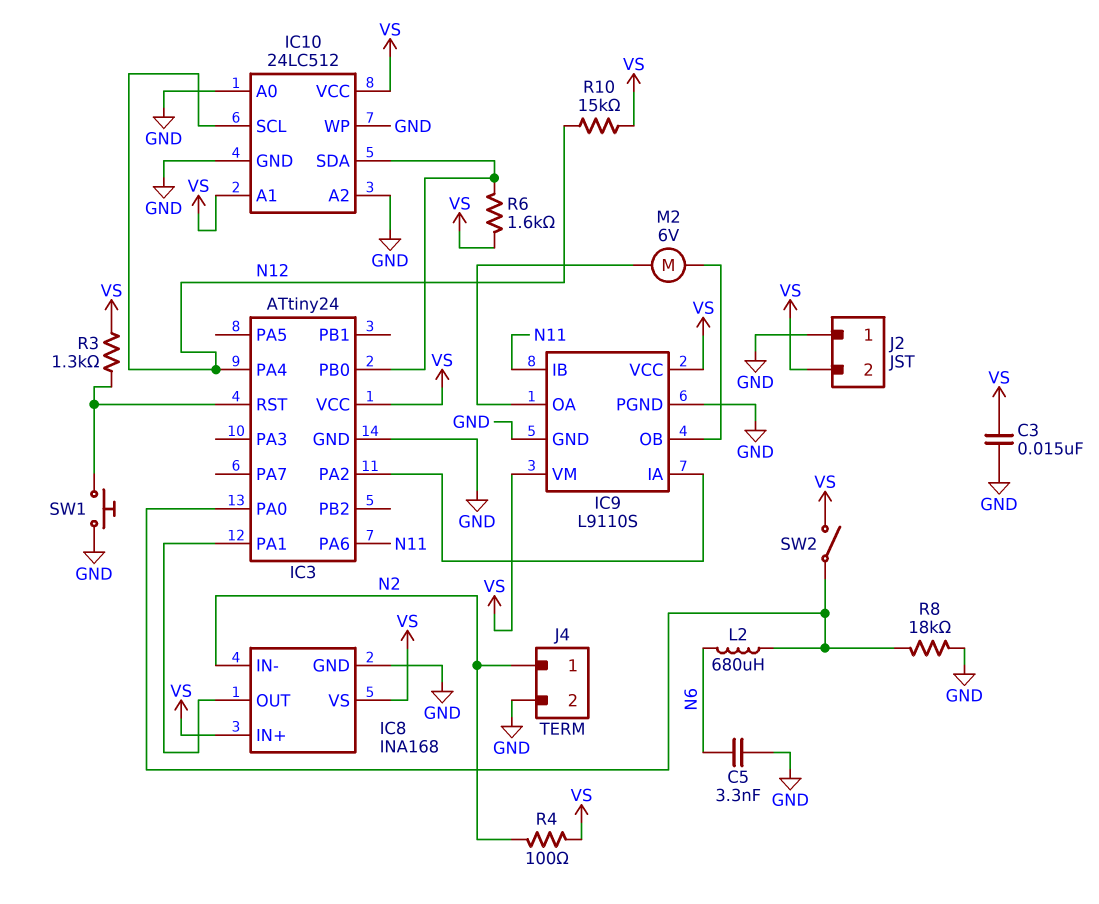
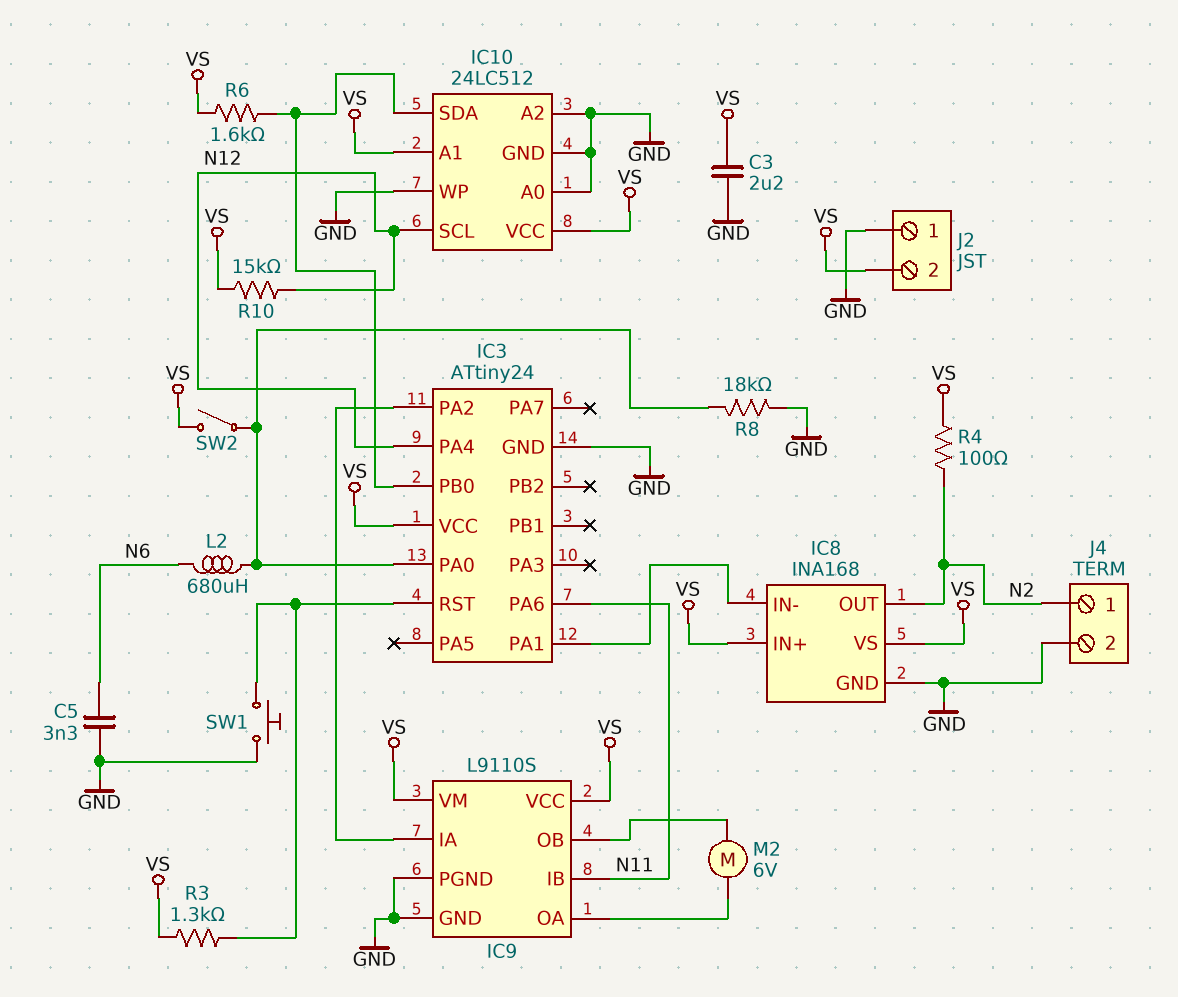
C3: 15nF (GND, VS) -> 2.2uF (GND, VS)
IC8 pin IN-: N2 -> IC3/PA1
IC8 pin OUT: IC3/PA1 -> N2

